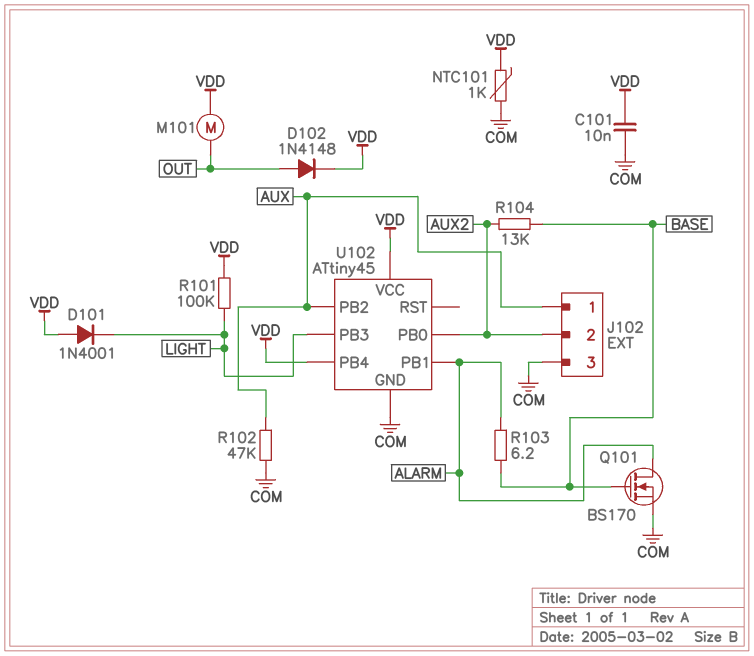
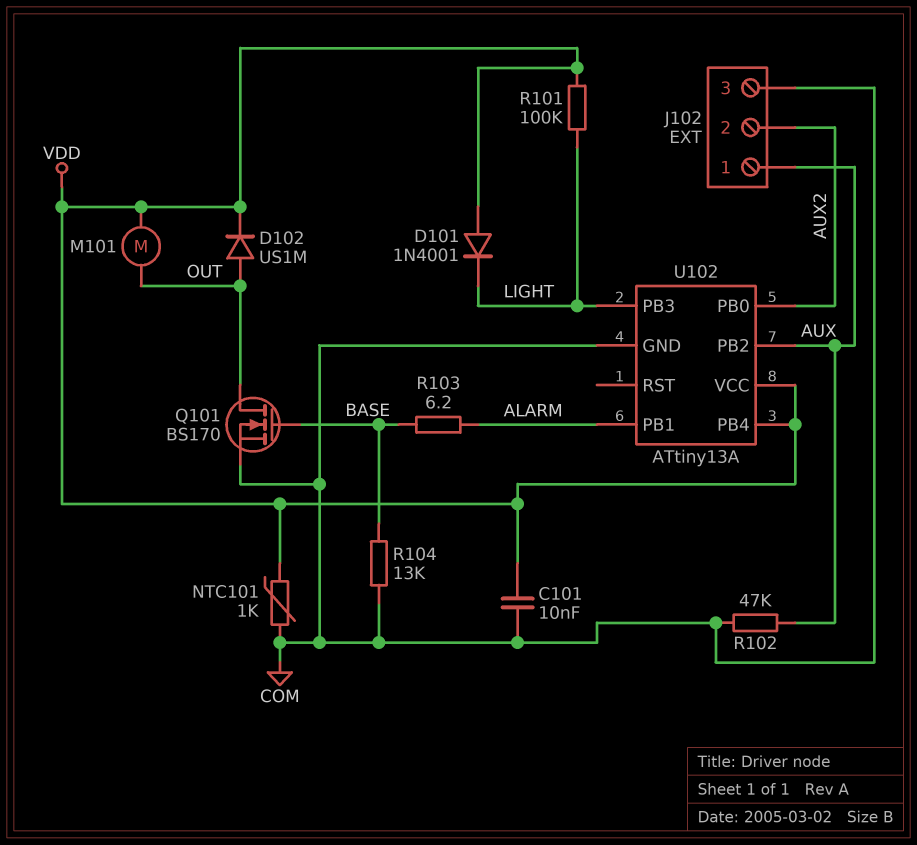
D102: diode 1N4148 (A OUT, K VDD) -> diode US1M (A OUT, K VDD)
Q101: NMOS BS170 (G BASE, D ALARM, S COM) -> NMOS BS170 (G BASE, D OUT, S COM)
R104: 13k (AUX2, BASE) -> 13k (BASE, COM)
U102: ATtiny45 -> ATtiny13A

